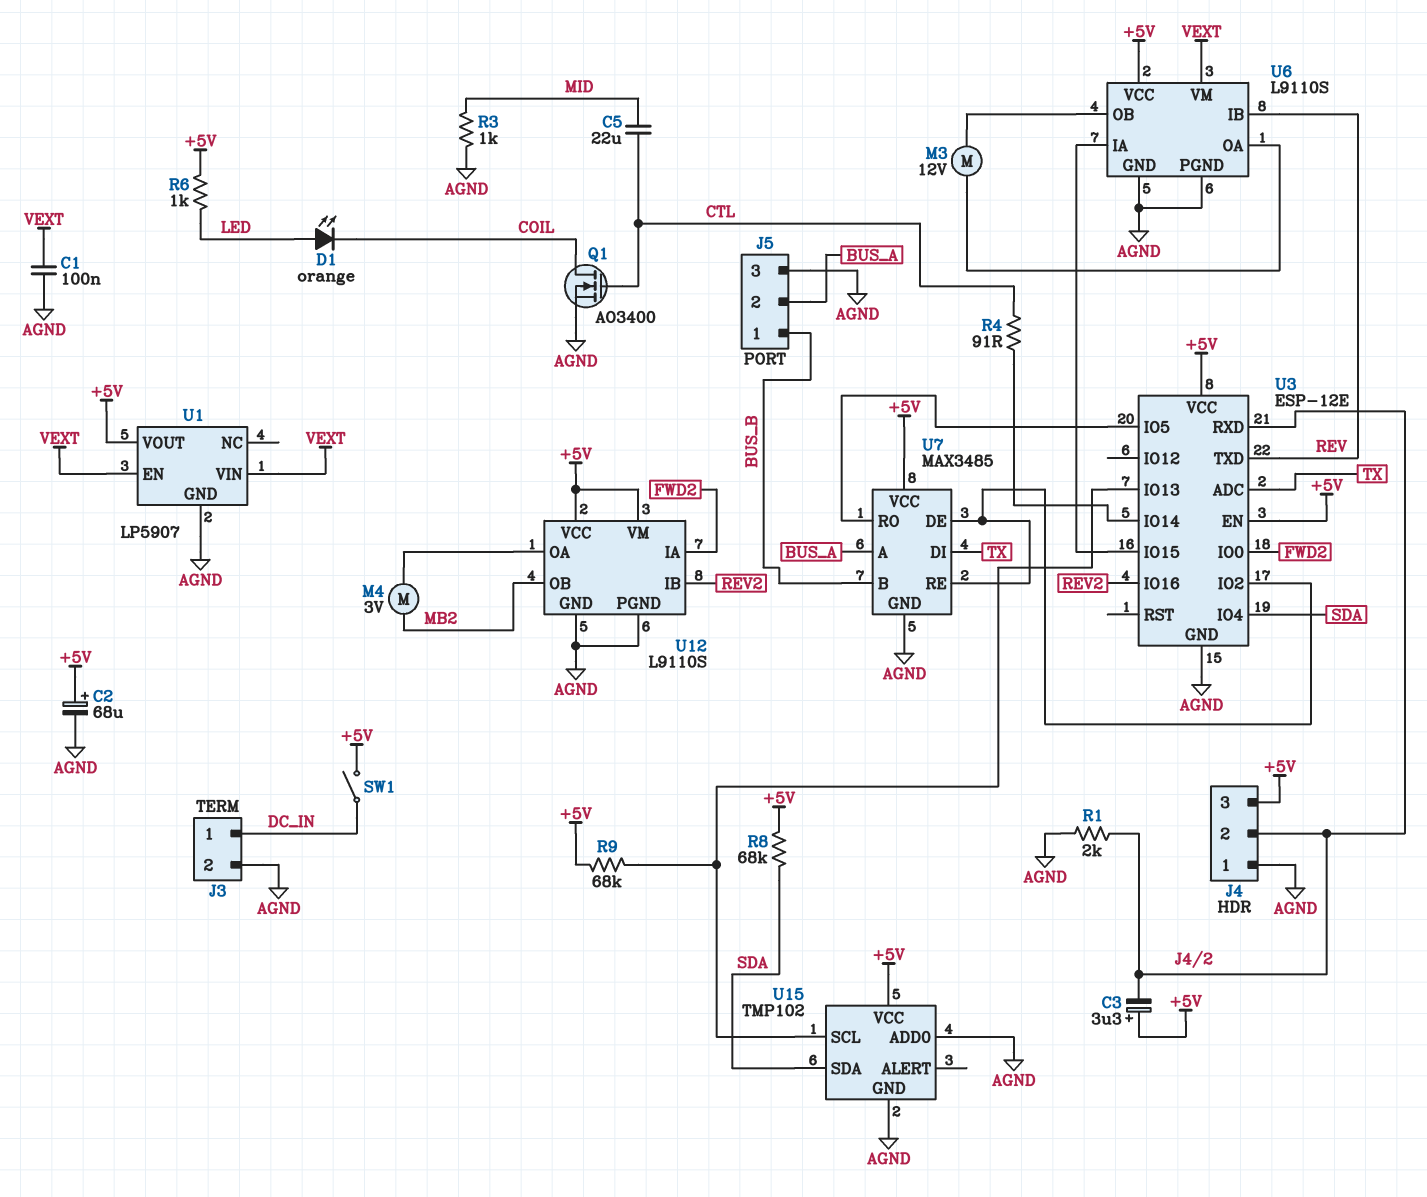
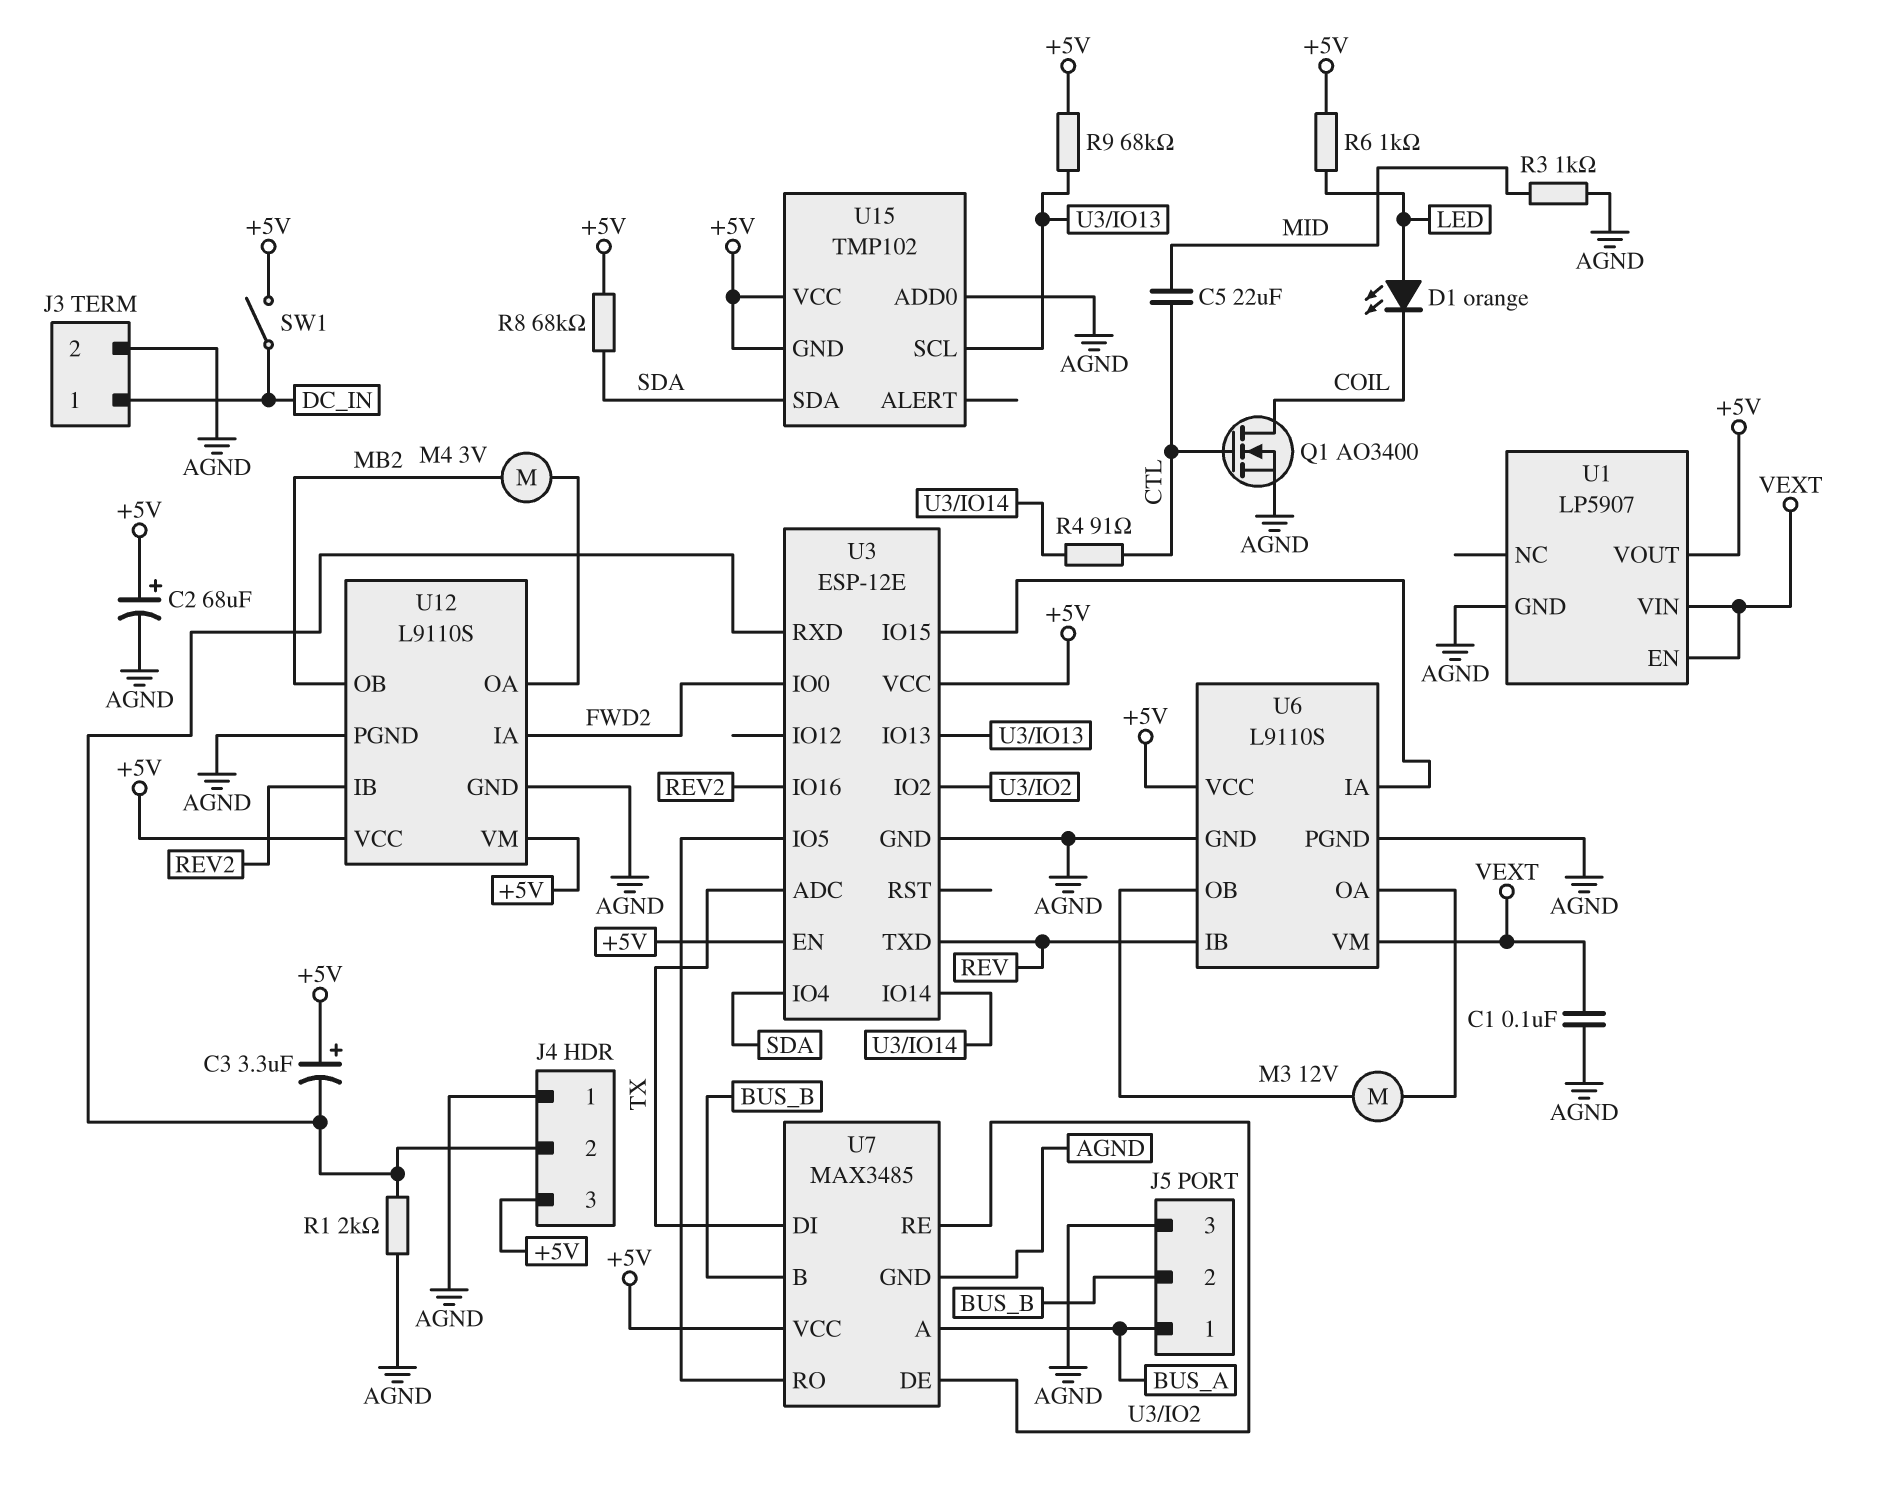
J5 pin 1: BUS_B -> BUS_A
J5 pin 2: BUS_A -> BUS_B
U15 pin GND: AGND -> +5V

